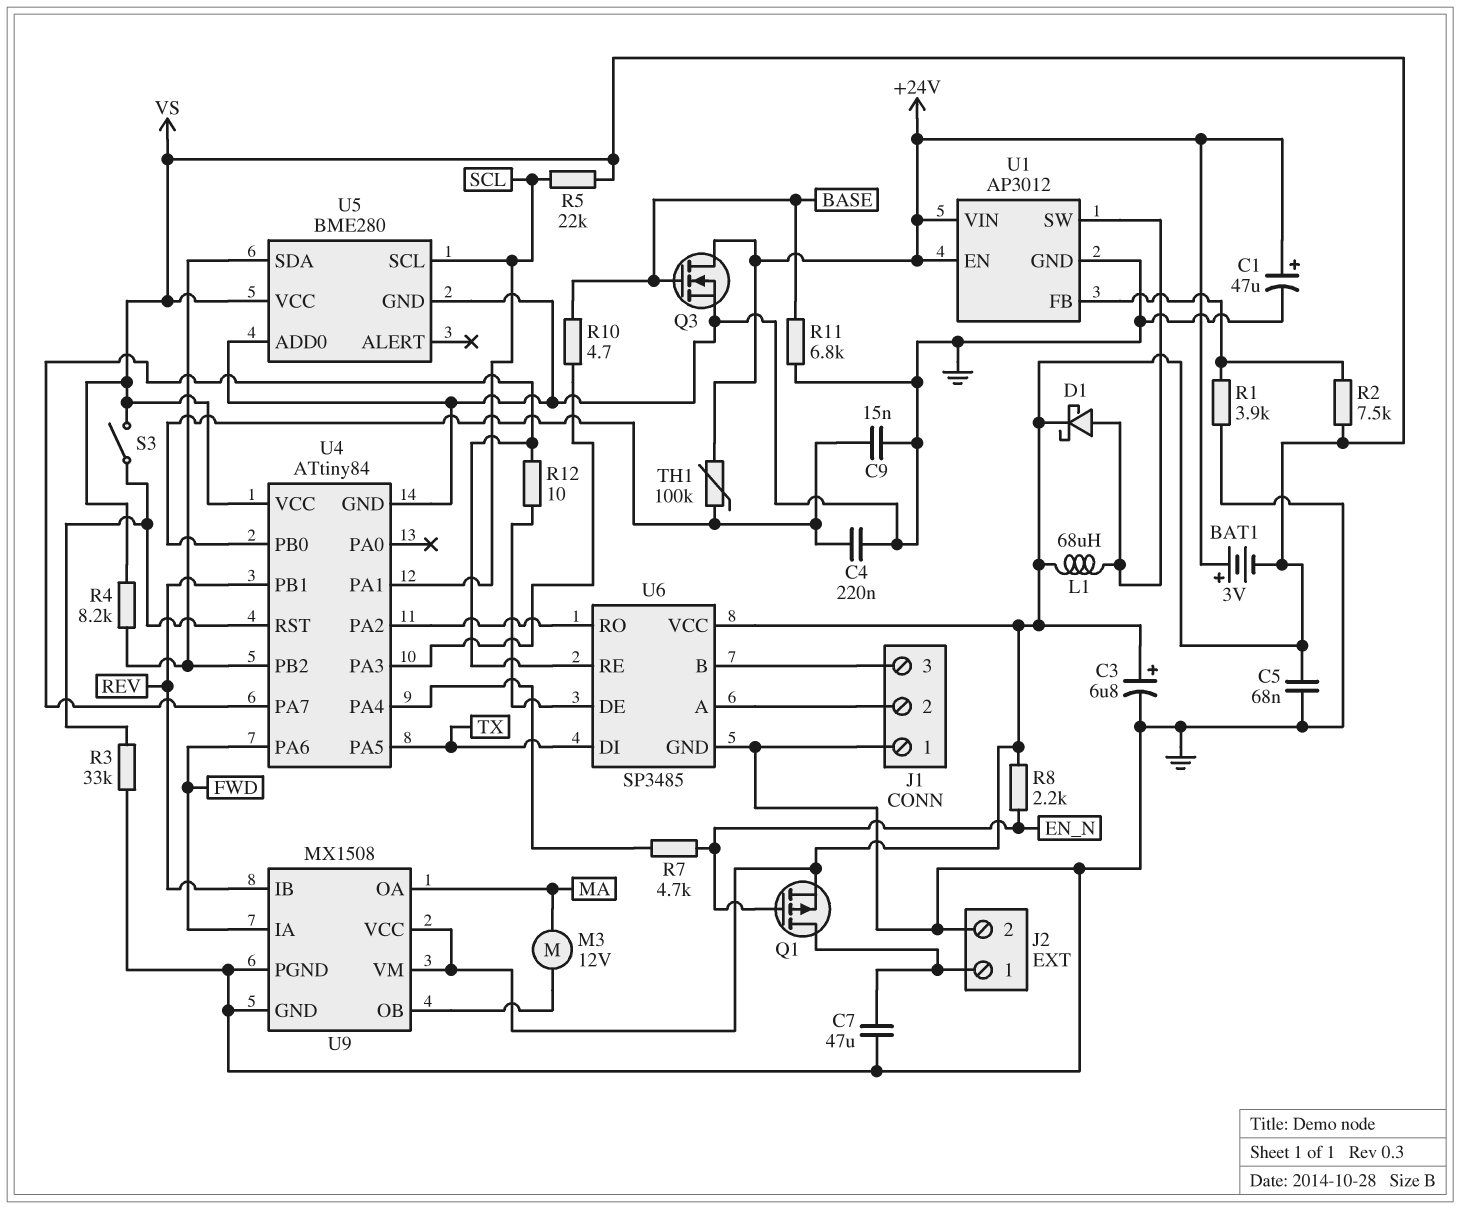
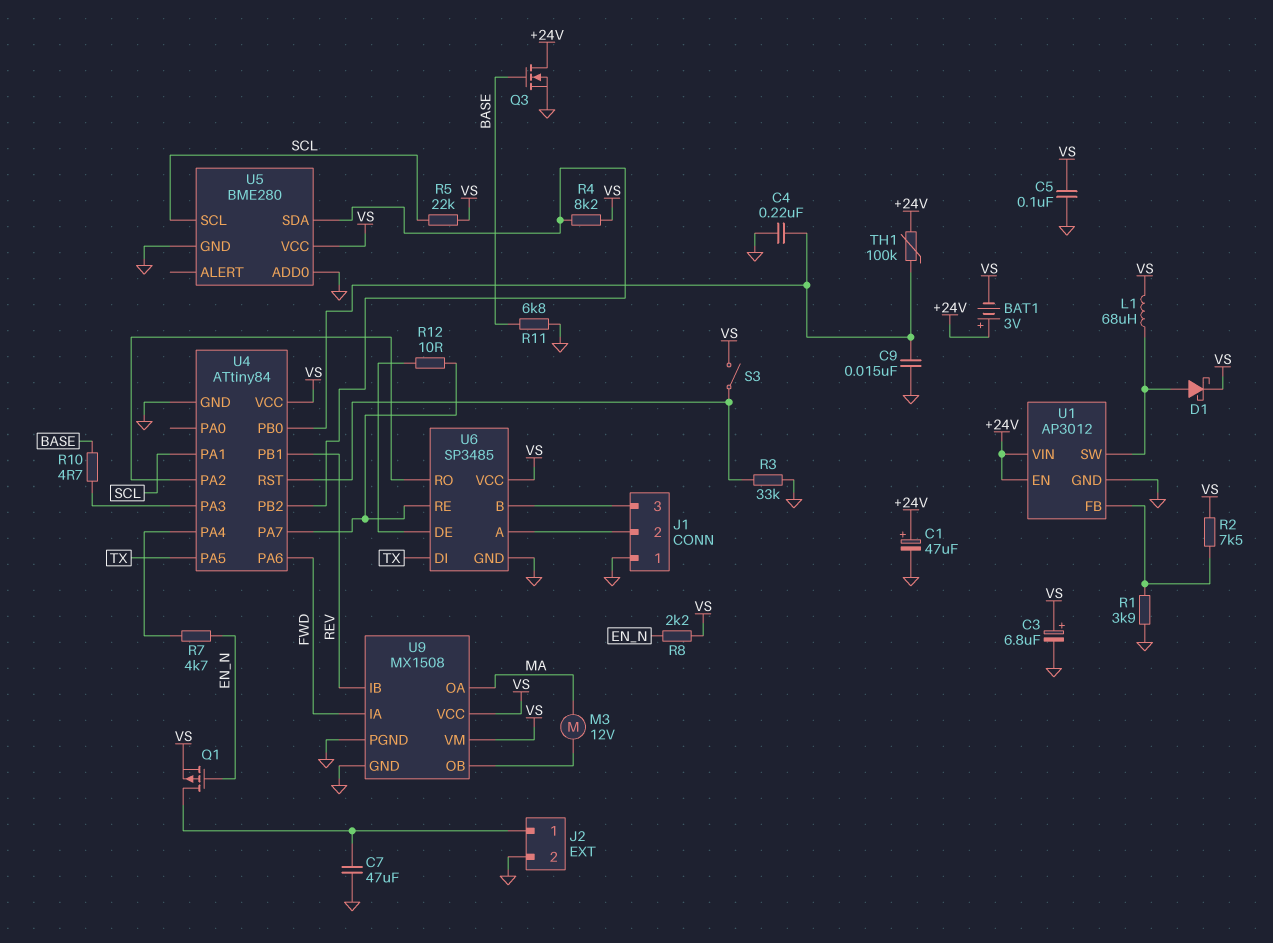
C5: 68nF (GND, VS) -> 100nF (GND, VS)

